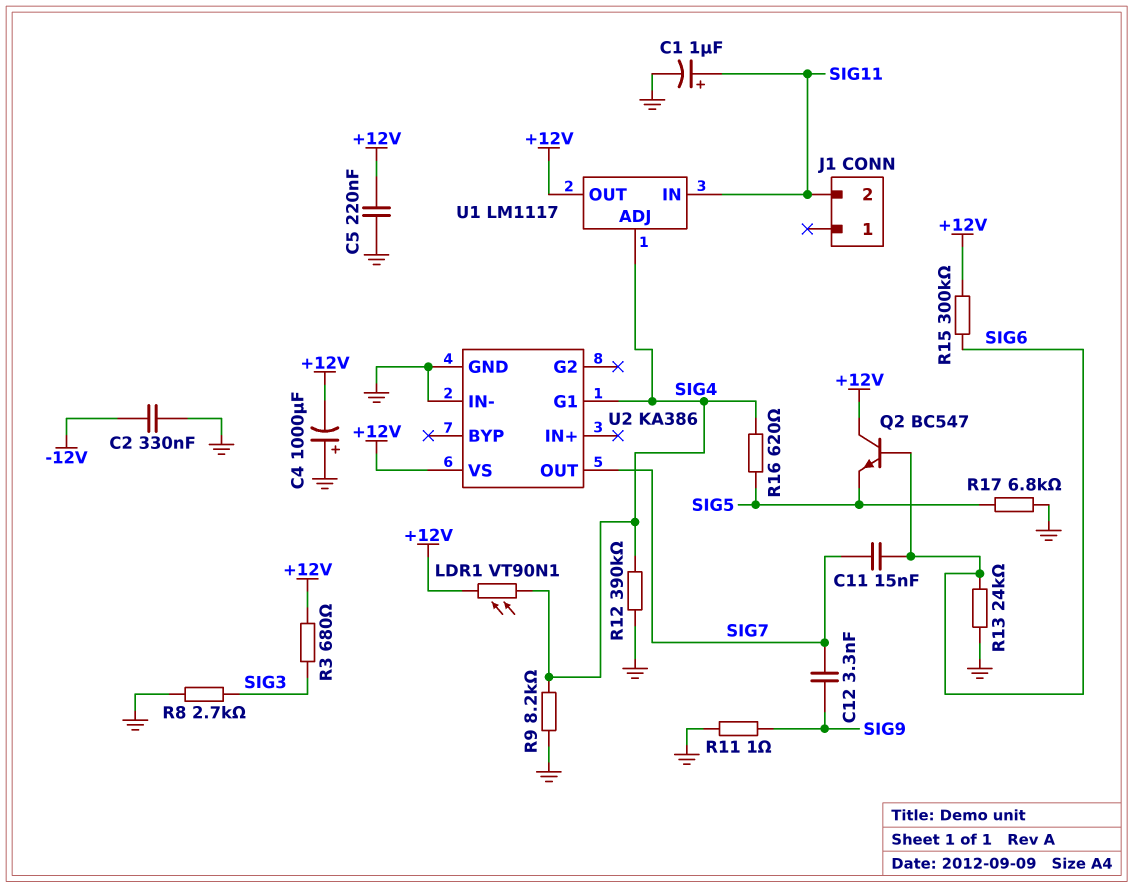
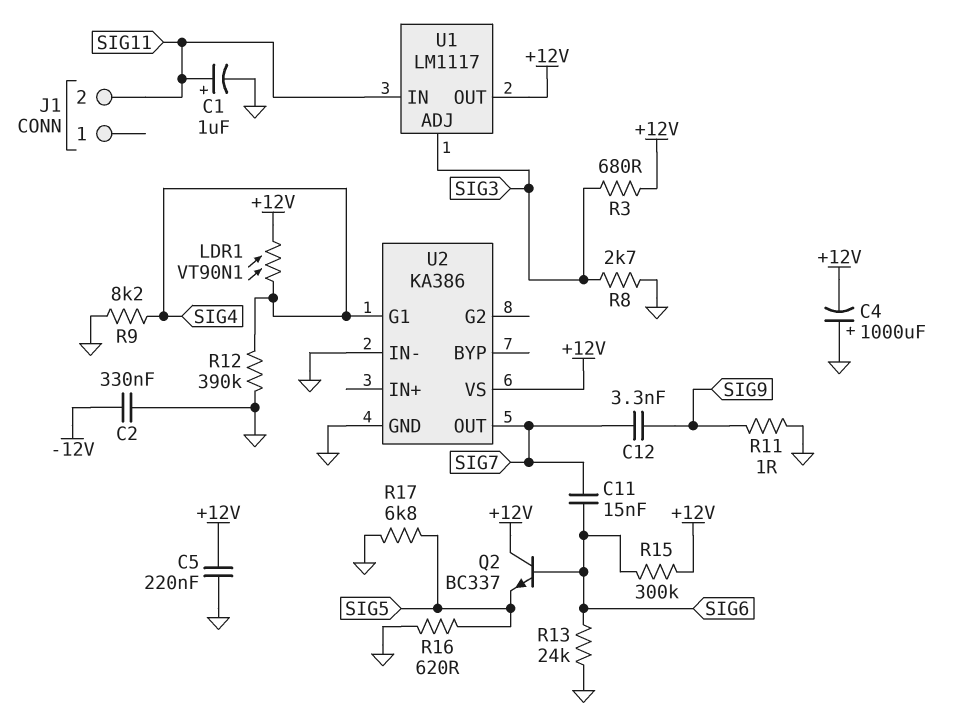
Q2: NPN BC547 (B SIG6, C +12V, E SIG5) -> NPN BC337 (B SIG6, C +12V, E SIG5)
R16: 620 (SIG4, SIG5) -> 620 (GND, SIG5)
U1 pin ADJ: SIG4 -> SIG3

